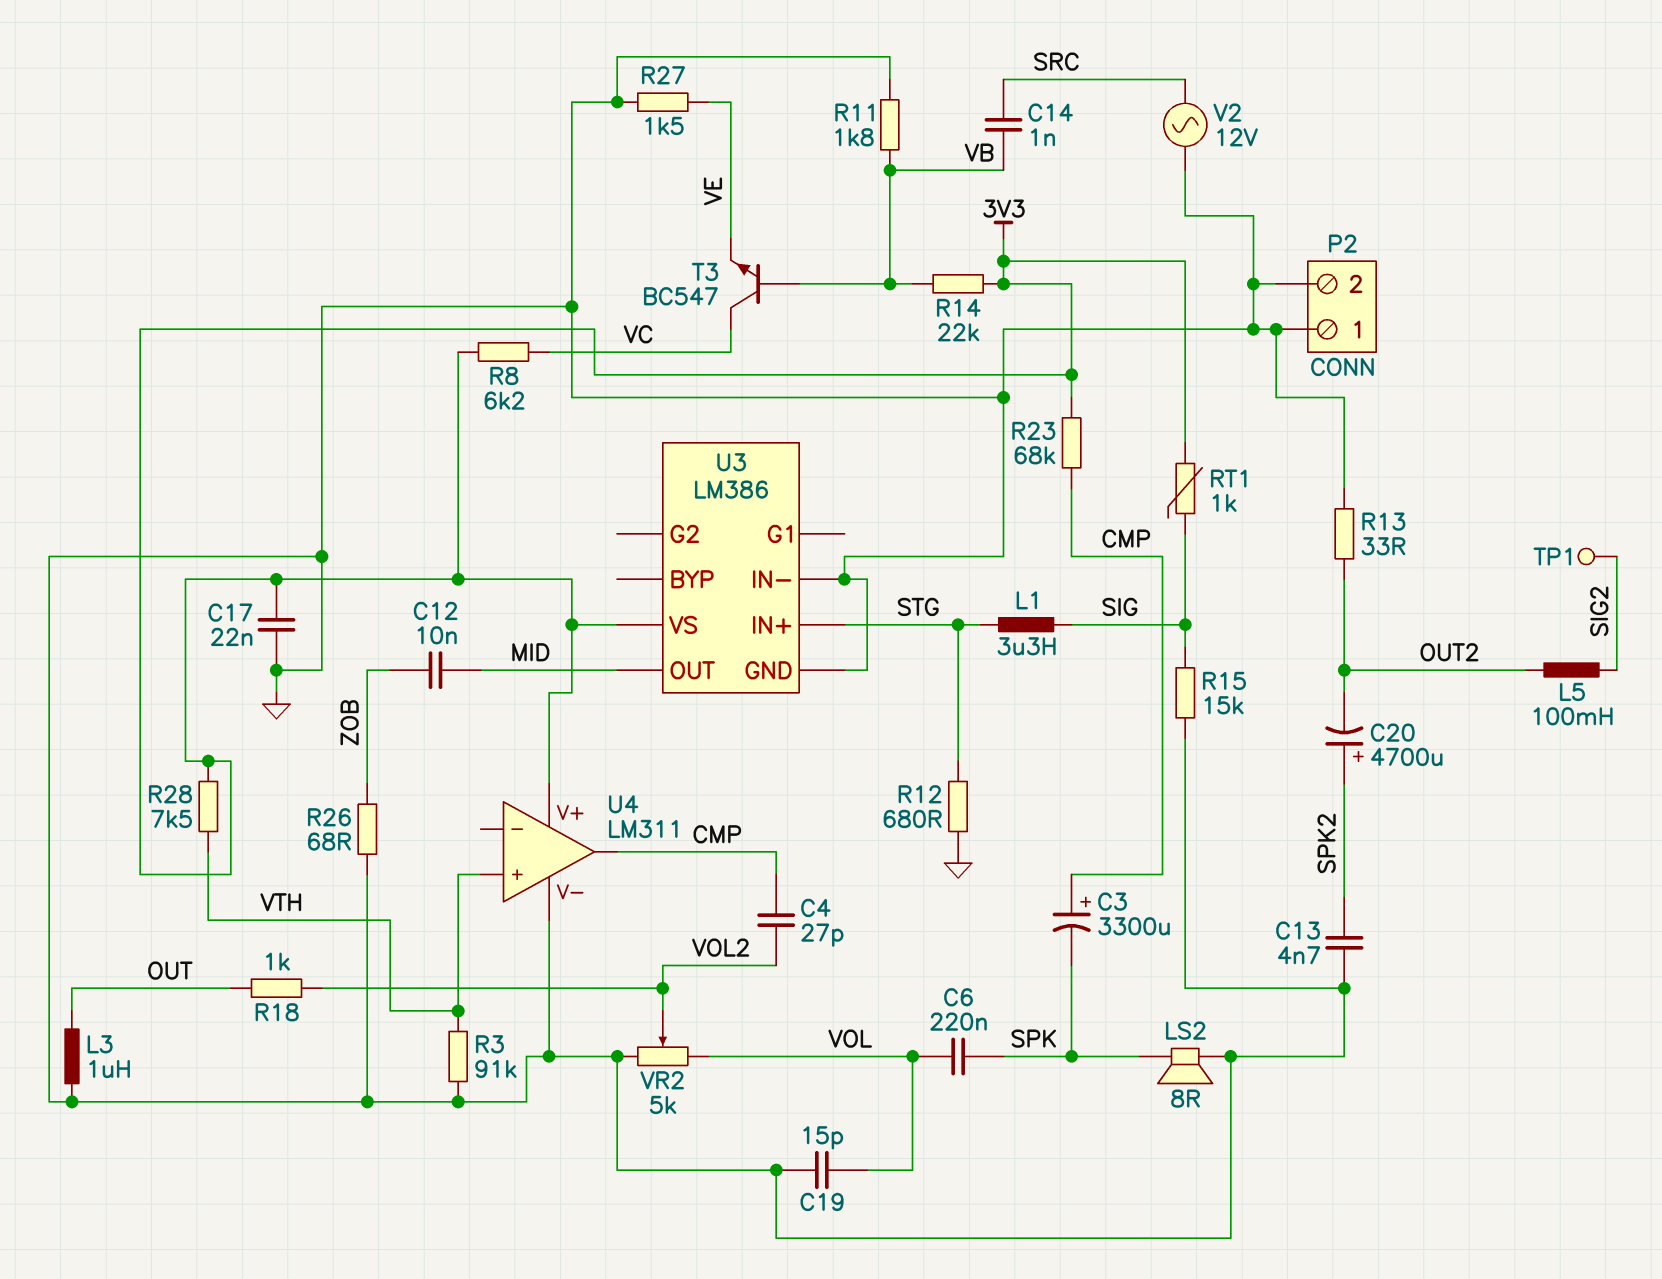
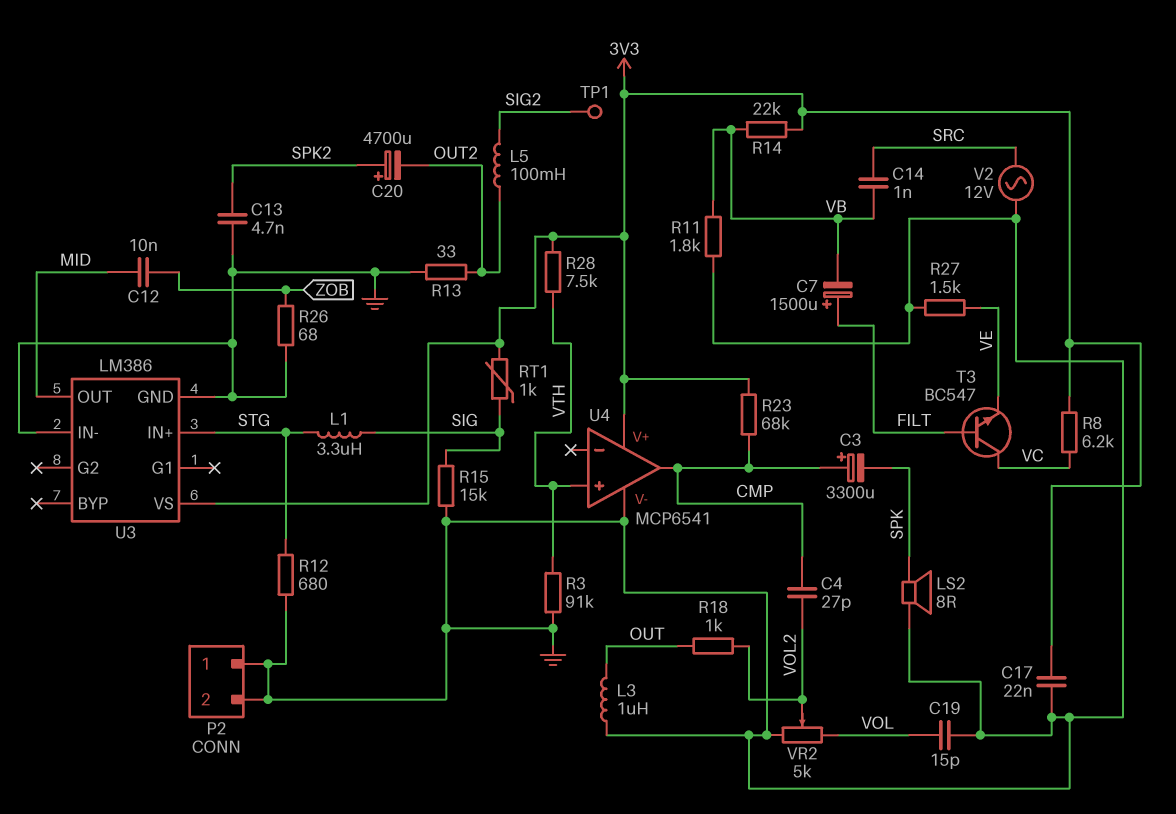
C6: 220nF (SPK, VOL) -> none
C7: none -> 1500uF (plus FILT, minus VB)
T3: NPN BC547 (B VB, C VC, E VE) -> NPN BC547 (B FILT, C VC, E VE)
U4: LM311 -> MCP6541

